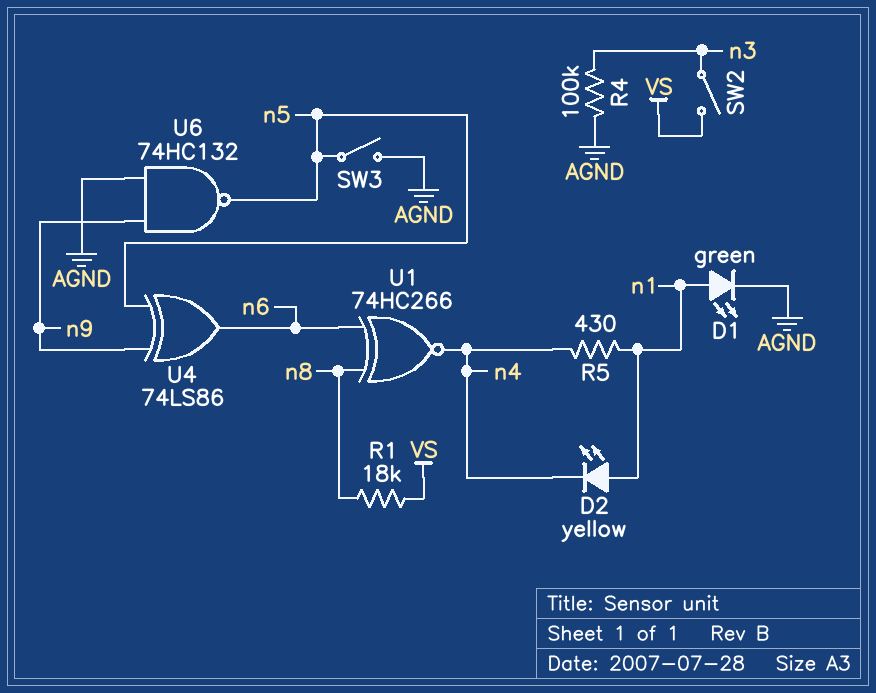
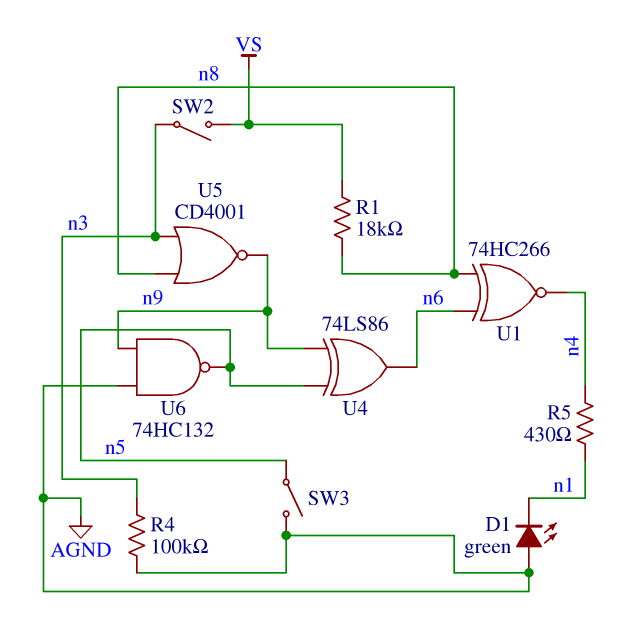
D1: LED green (A n1, K AGND) -> LED green (A AGND, K n1)
D2: LED yellow (A n1, K n4) -> none
U5: none -> NOR CD4001 (in n3, in n8, out n9)

